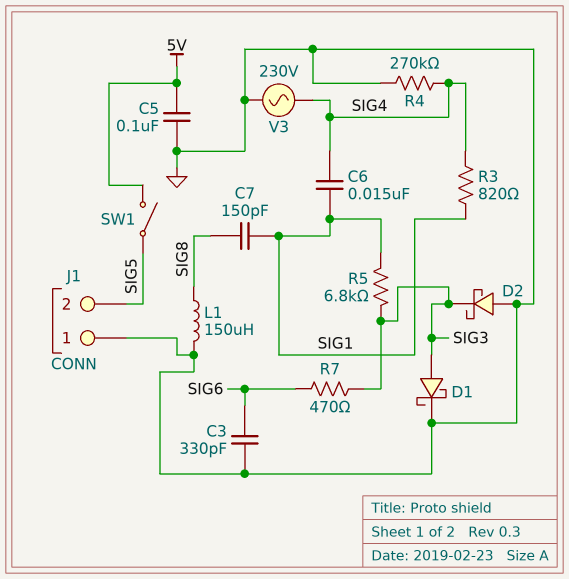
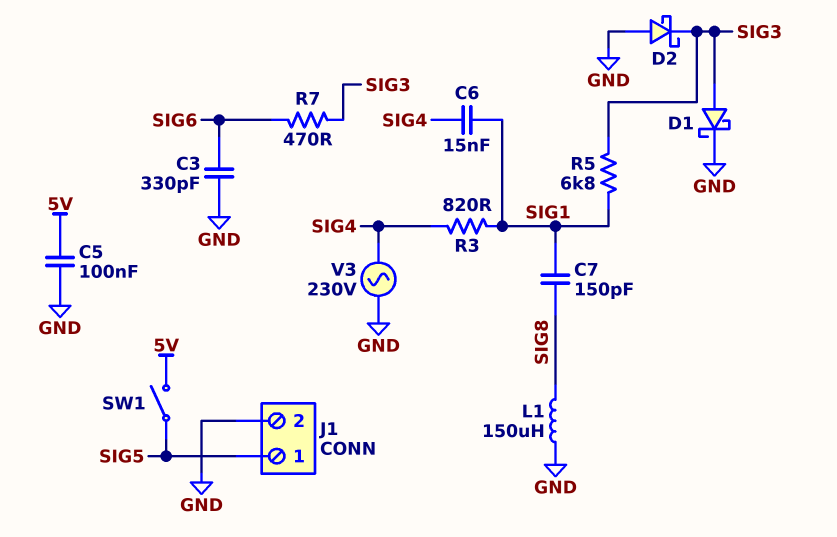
J1 pin 1: GND -> SIG5
J1 pin 2: SIG5 -> GND
R4: 270k (GND, SIG4) -> none

